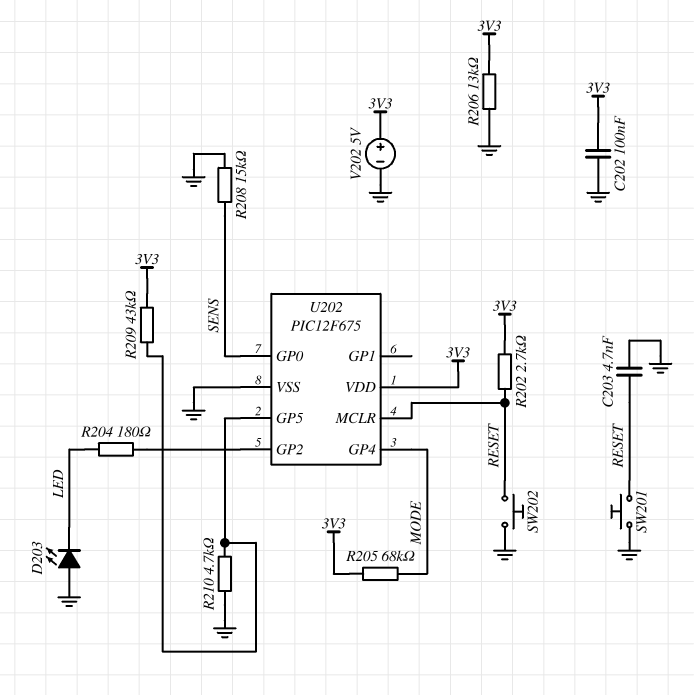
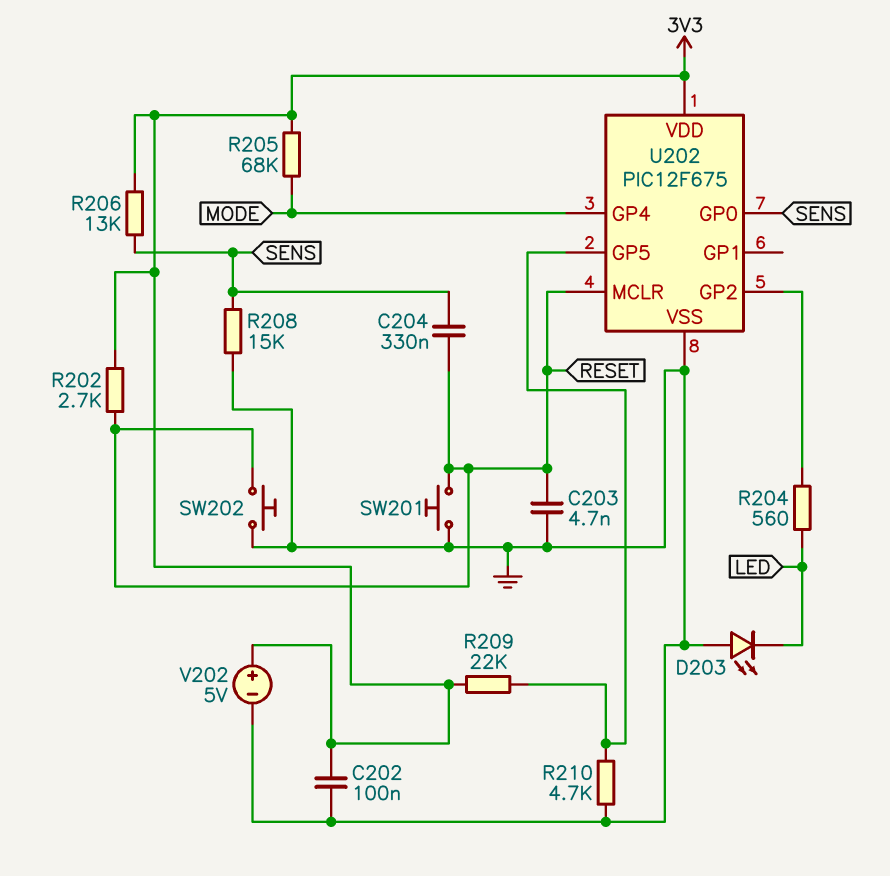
C204: none -> 330nF (RESET, SENS)
R204: 180 (LED, U202/GP2) -> 560 (LED, U202/GP2)
R206: 13k (3V3, GND) -> 13k (3V3, SENS)
R209: 43k (3V3, U202/GP5) -> 22k (3V3, U202/GP5)

